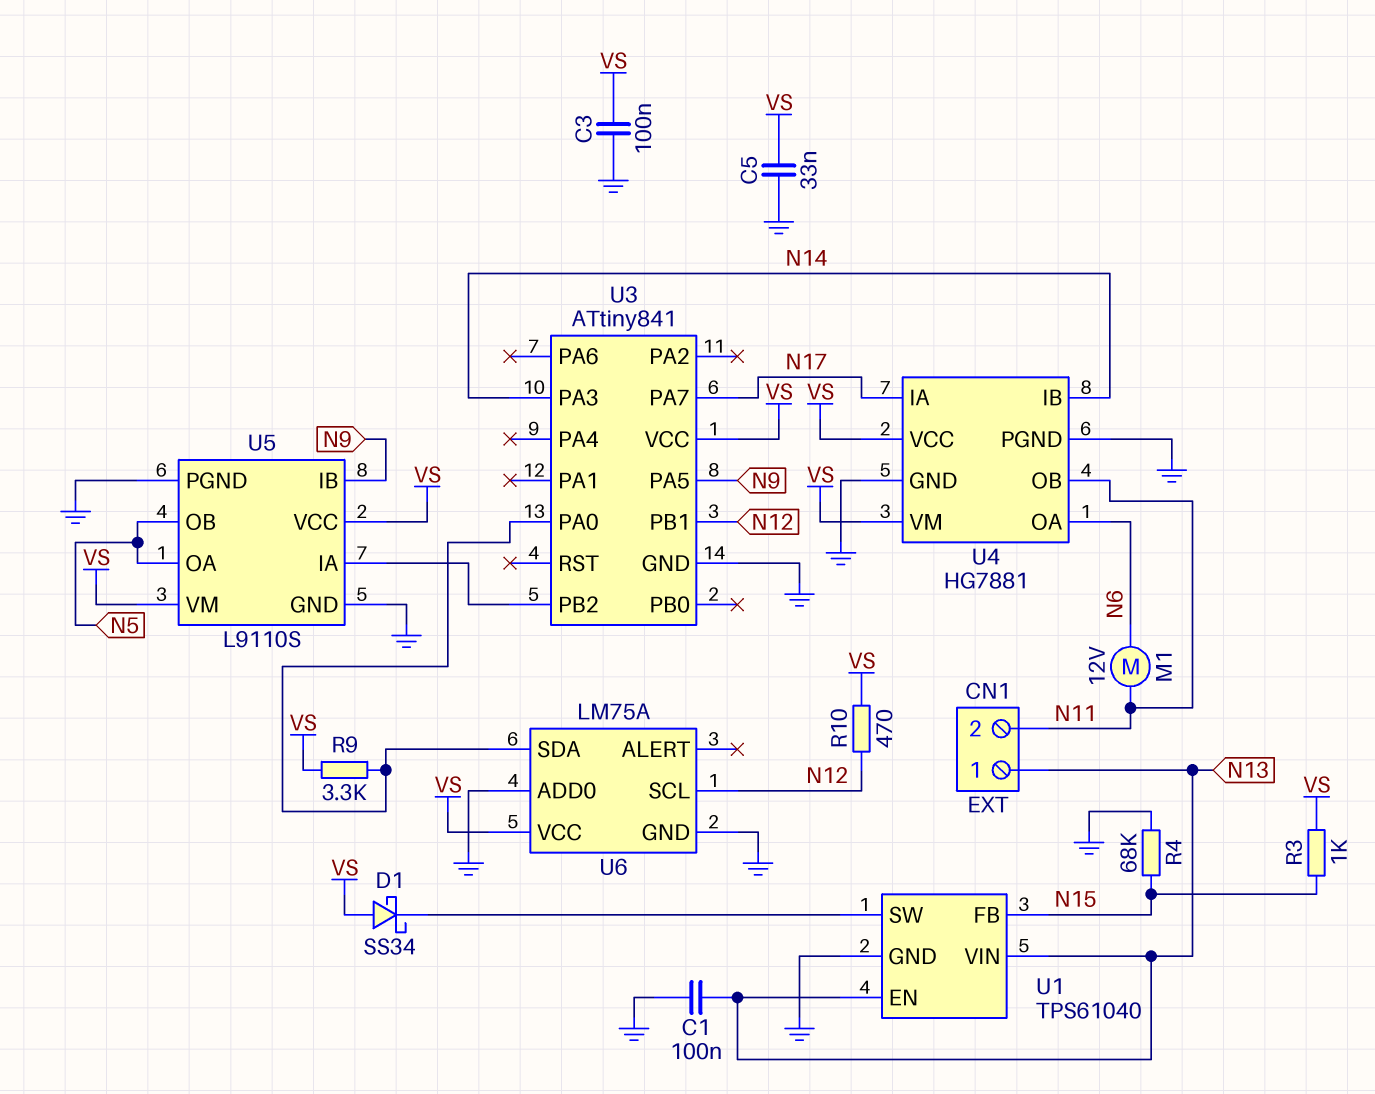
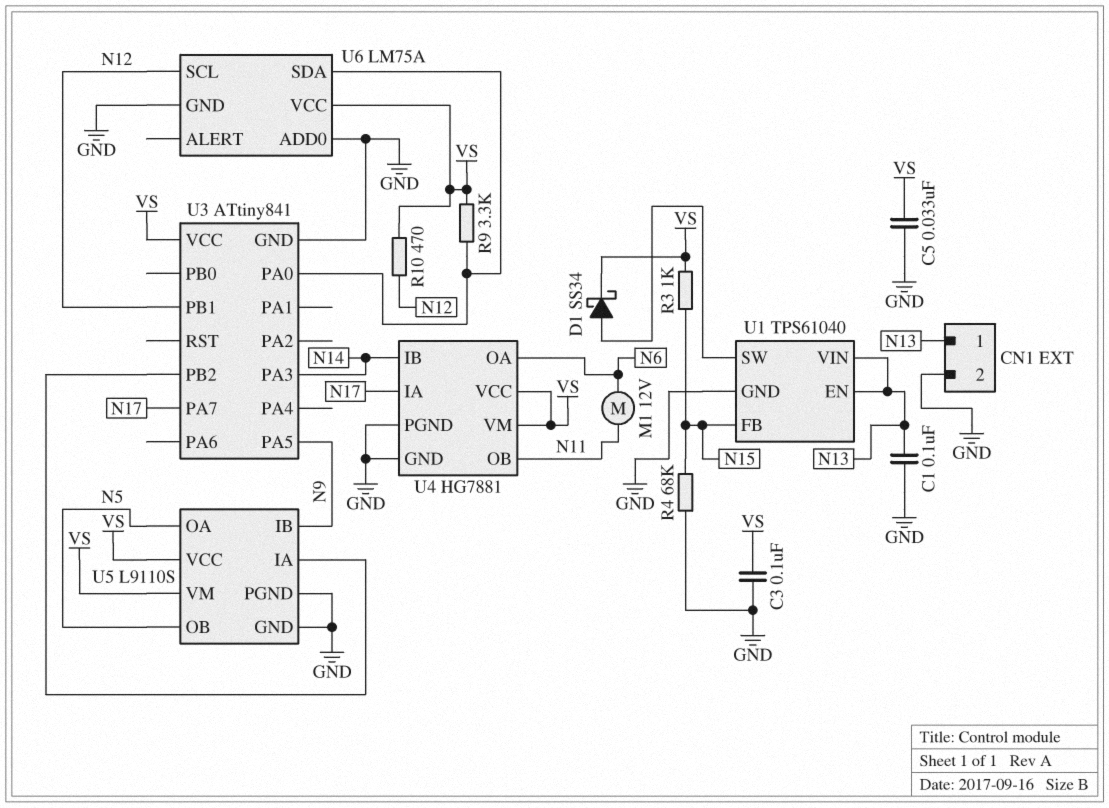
CN1 pin 2: N11 -> GND
D1: schottky SS34 (A VS, K U1/SW) -> schottky SS34 (A U1/SW, K VS)

